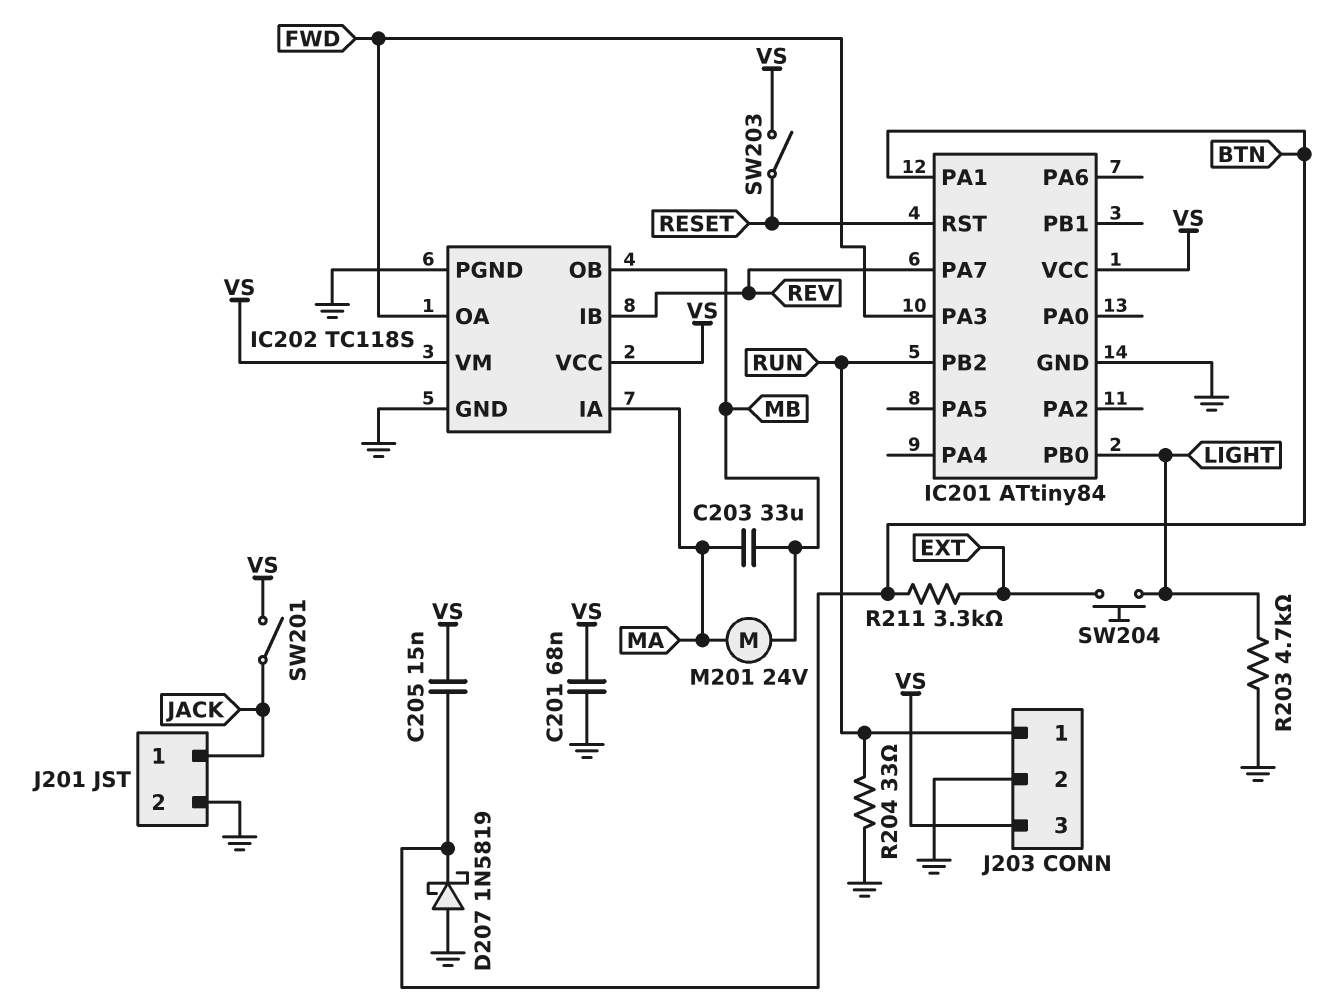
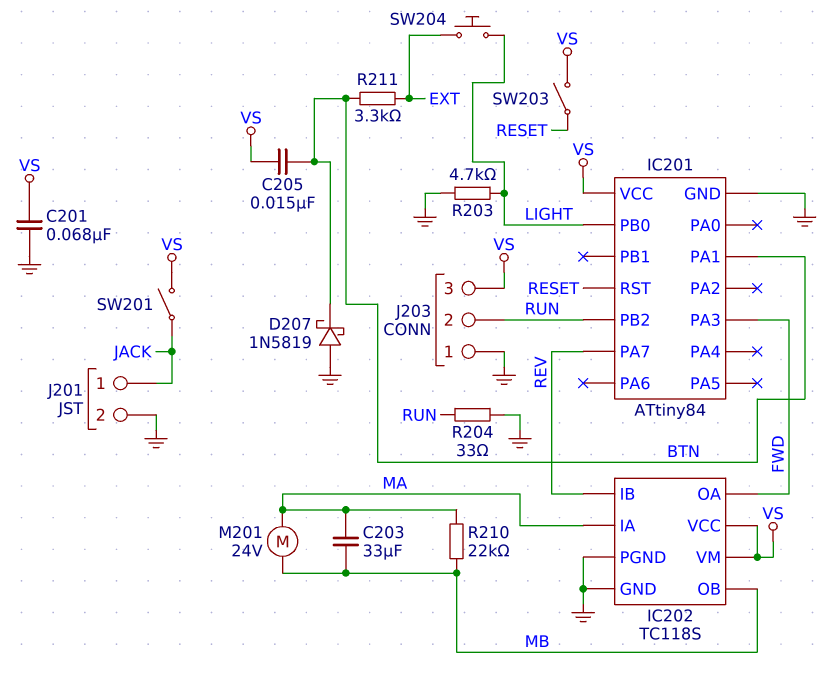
J203 pin 1: RUN -> GND
J203 pin 2: GND -> RUN
R210: none -> 22k (MA, MB)

